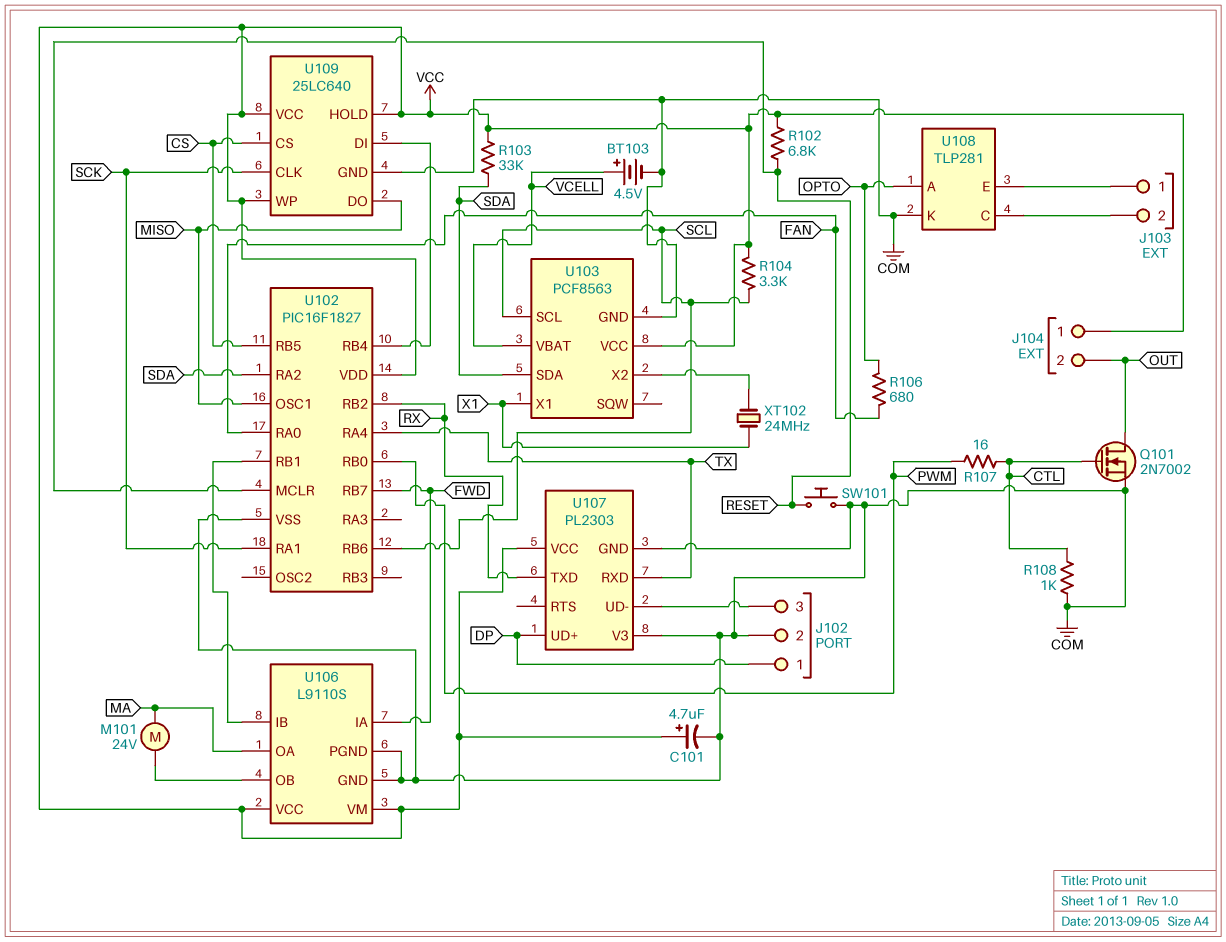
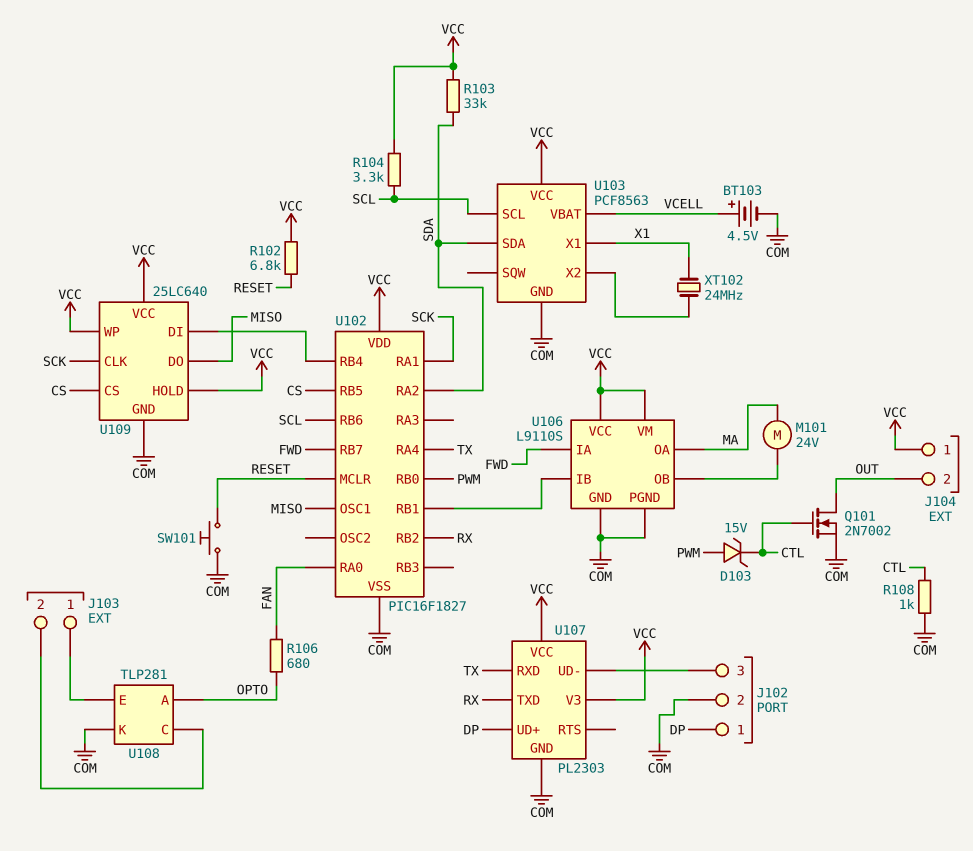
C101: 4.7uF (plus VCC, minus COM) -> none
D103: none -> zener 15V (A PWM, K CTL)
R107: 16 (CTL, PWM) -> none
U107 pin V3: COM -> VCC

